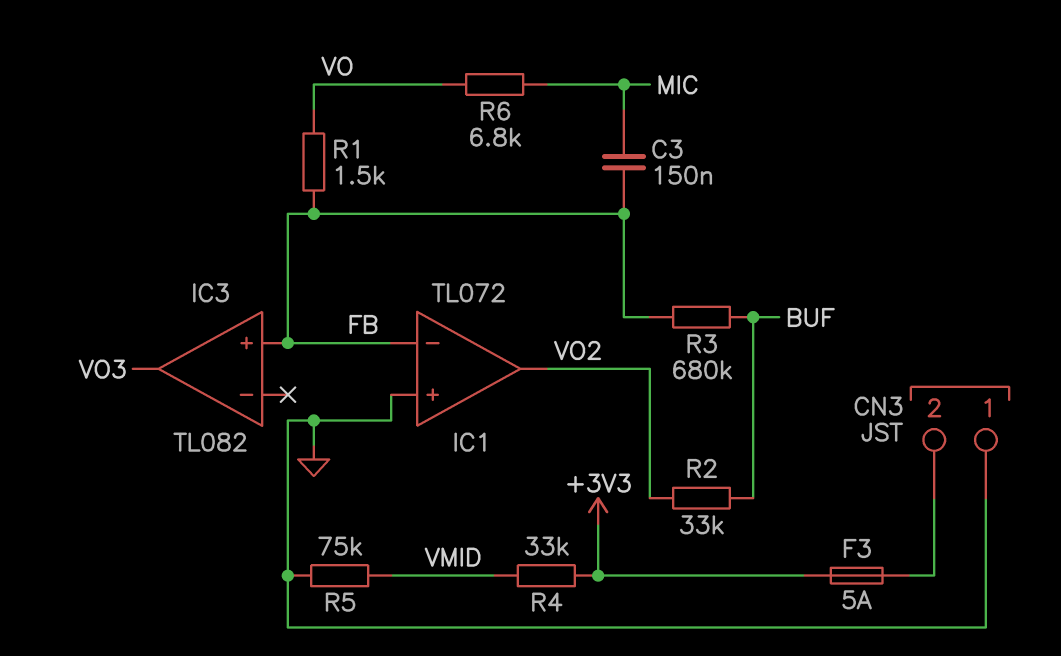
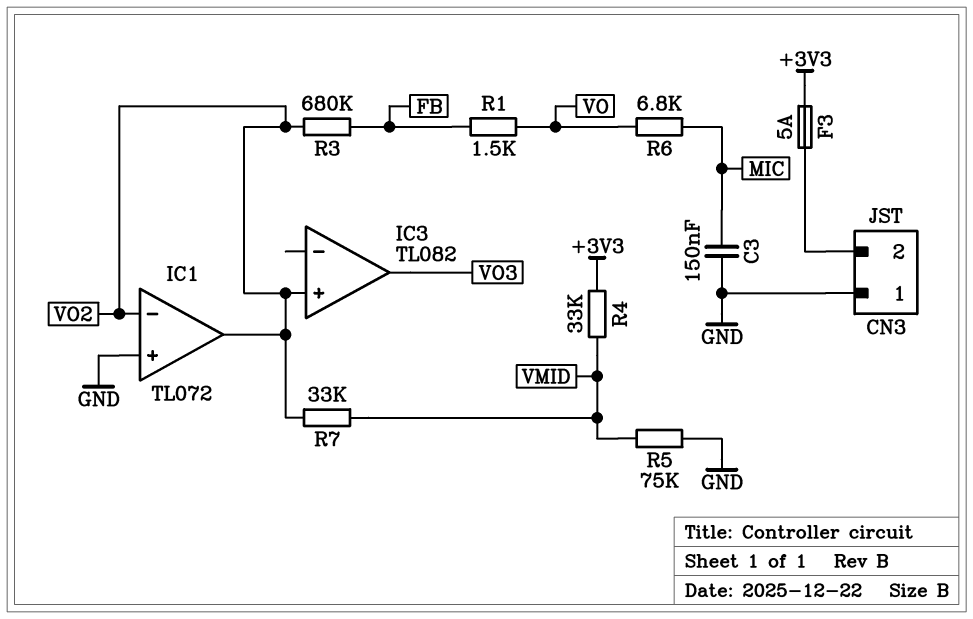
C3: 150nF (FB, MIC) -> 150nF (GND, MIC)
IC1 pin in-: FB -> VO2
IC3 pin in+: FB -> VO2
R2: 33k (BUF, VO2) -> none
R3: 680k (BUF, FB) -> 680k (FB, VO2)
R7: none -> 33k (VMID, VO2)

